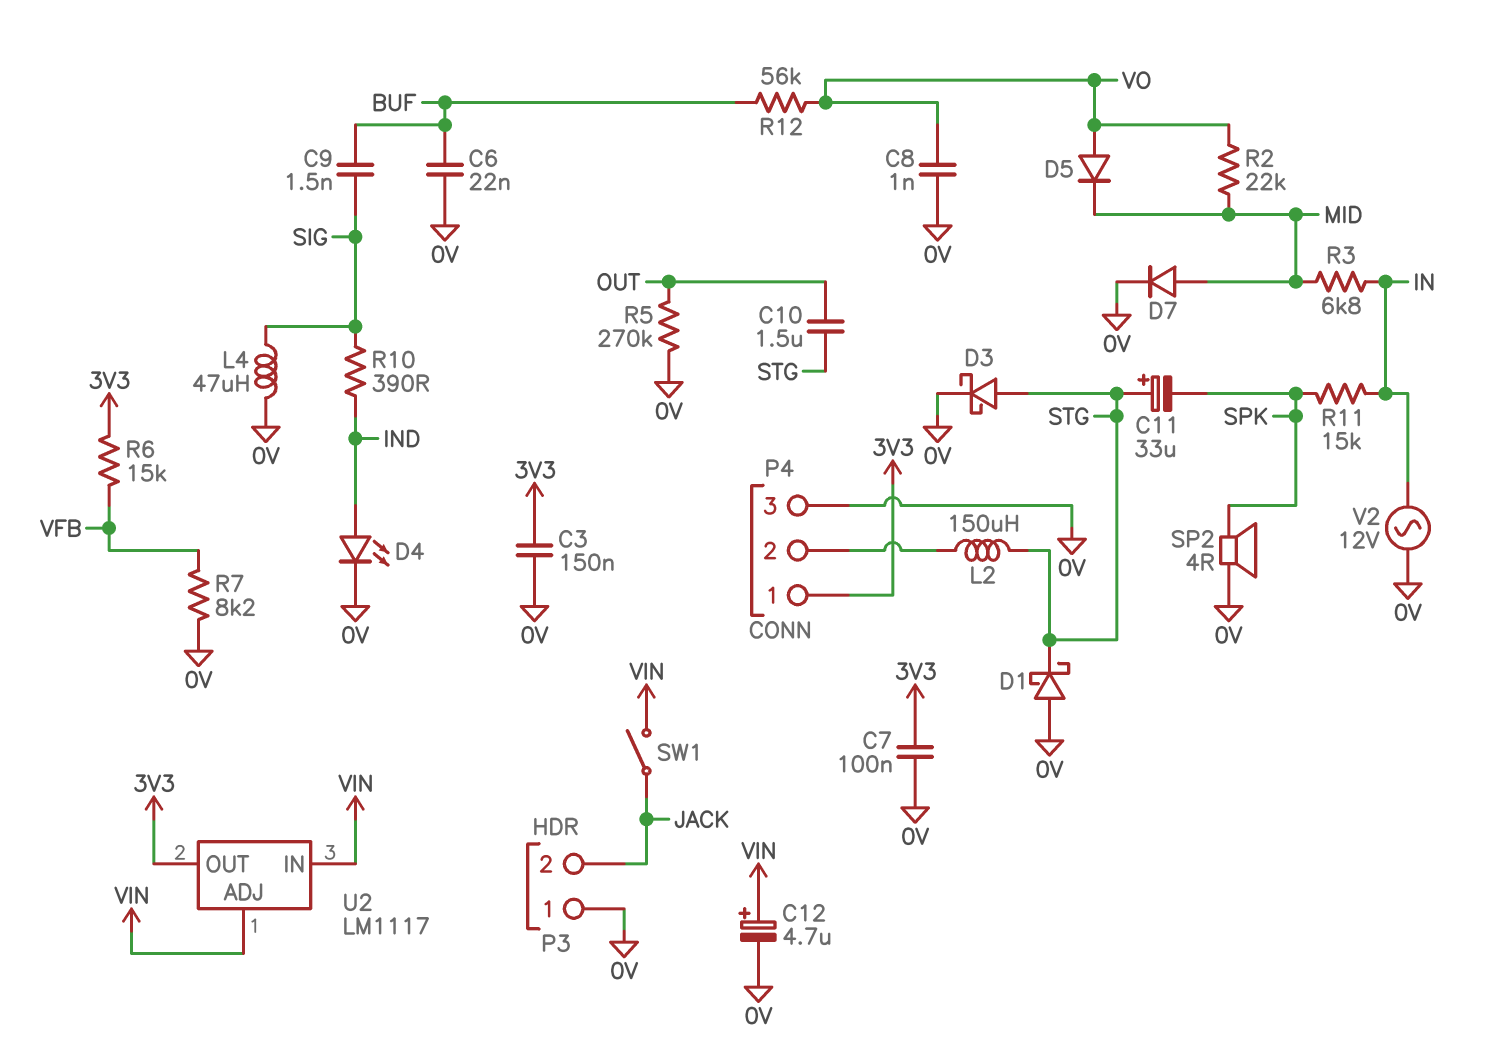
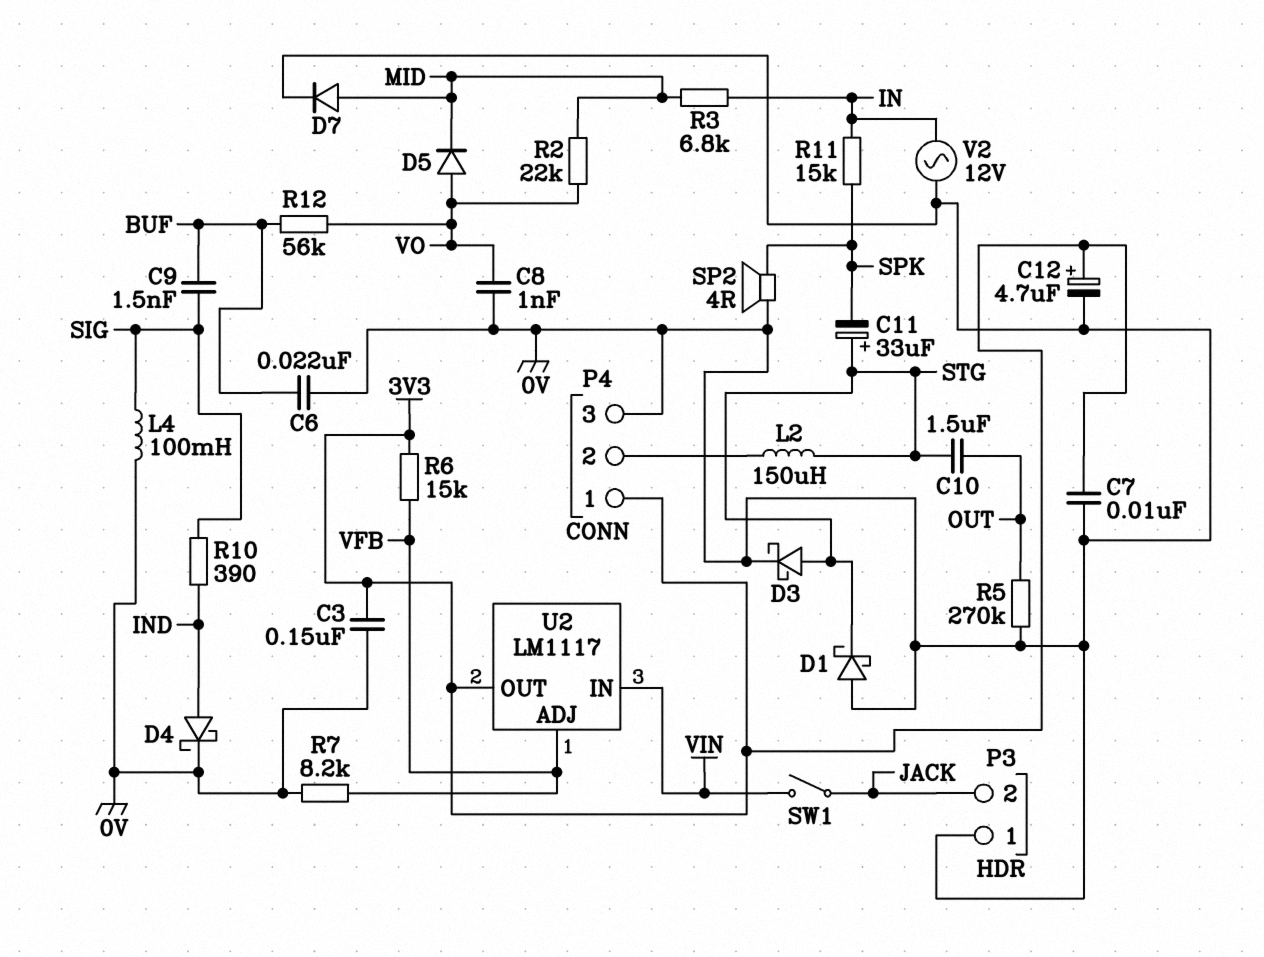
C7: 100nF (0V, 3V3) -> 10nF (0V, 3V3)
C12: 4.7uF (plus VIN, minus 0V) -> 4.7uF (plus 3V3, minus 0V)
D4: LED (A IND, K 0V) -> schottky (A IND, K 0V)
L4: 47uH (0V, SIG) -> 100mH (0V, SIG)
U2 pin ADJ: VIN -> VFB

